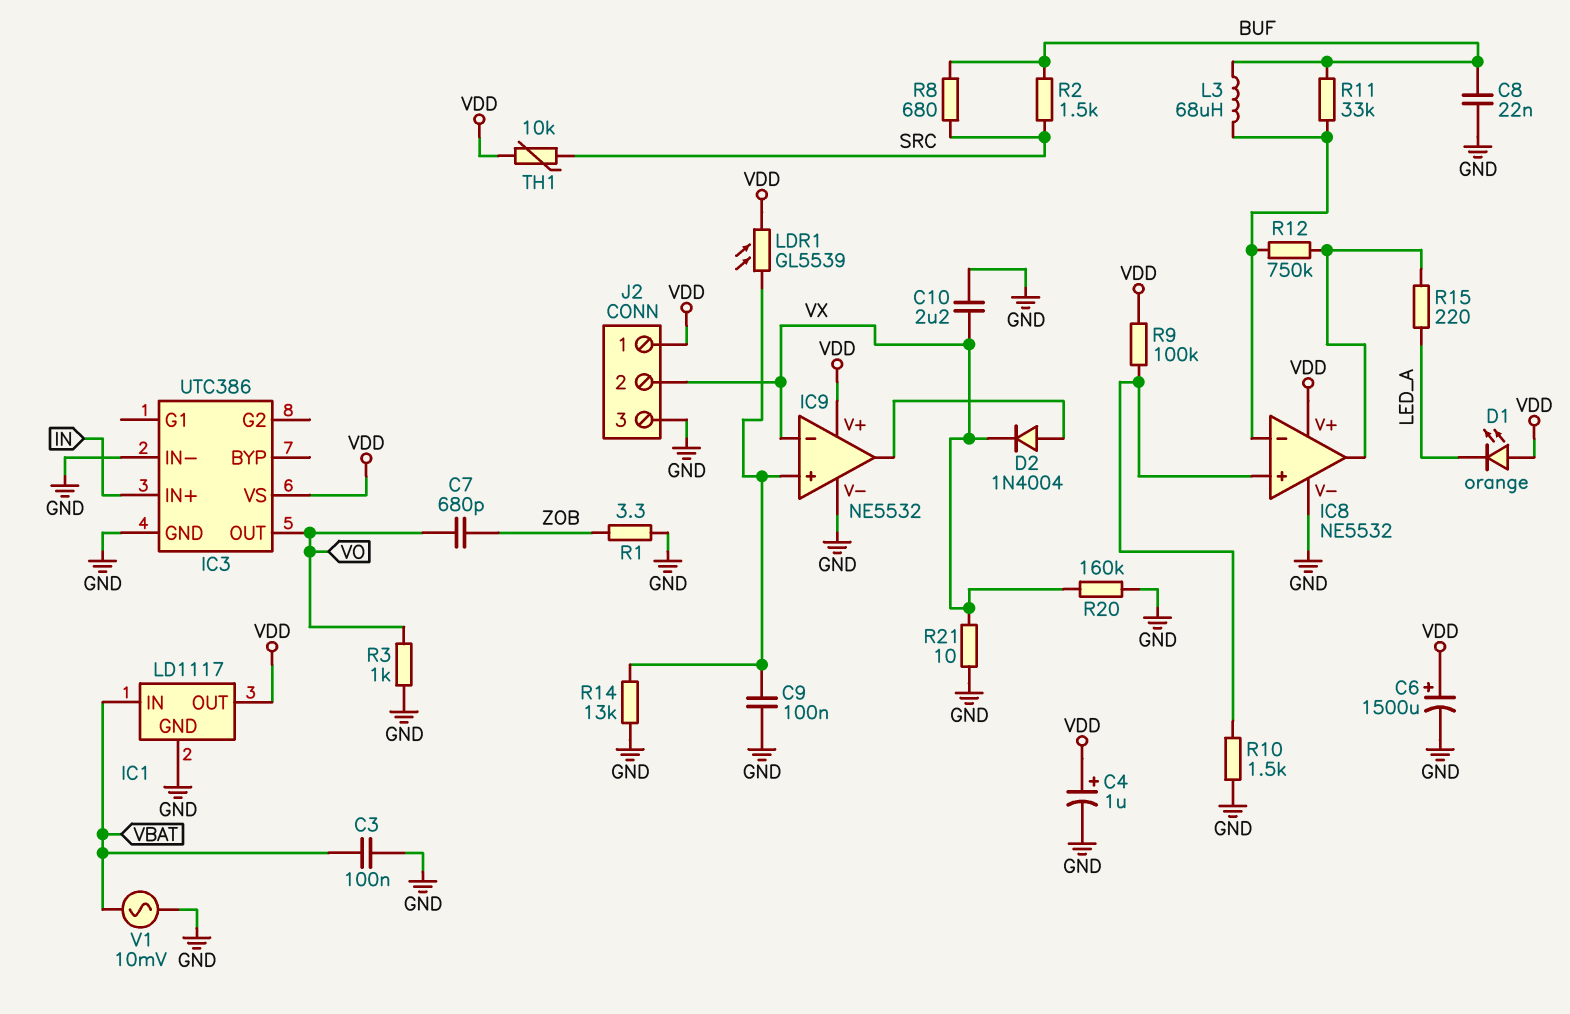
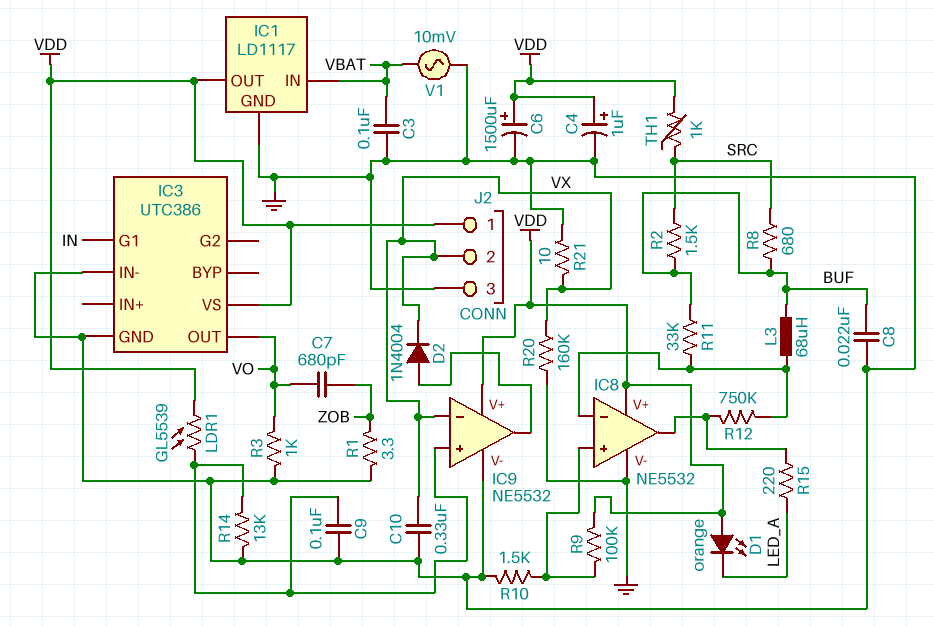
C10: 2.2uF (GND, VX) -> 330nF (GND, VX)
IC3 pin G1: none -> IN
IC3 pin IN+: IN -> none
TH1: 10k (SRC, VDD) -> 1k (SRC, VDD)

